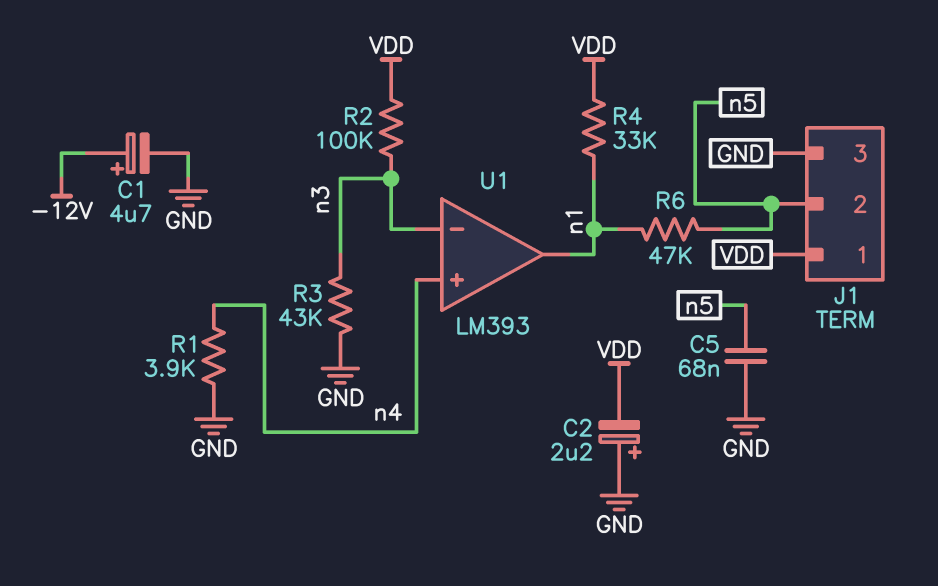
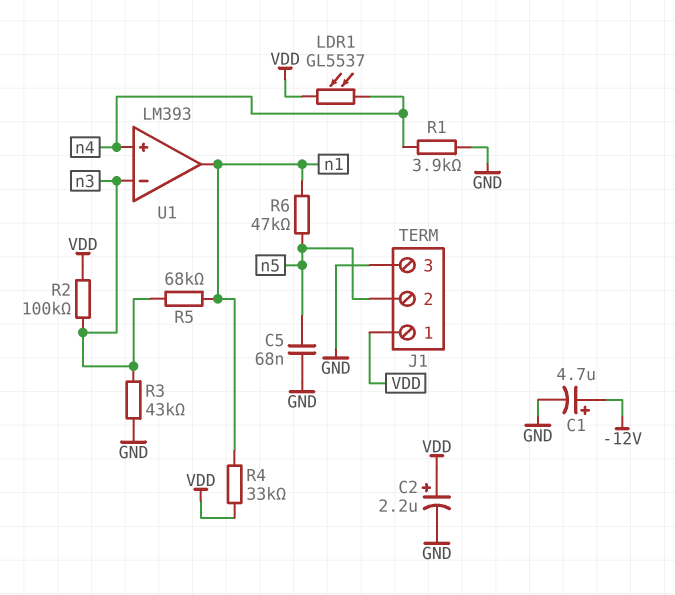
C2: 2.2uF (plus GND, minus VDD) -> 2.2uF (plus VDD, minus GND)
LDR1: none -> GL5537 (VDD, n4)
R5: none -> 68k (n1, n3)

